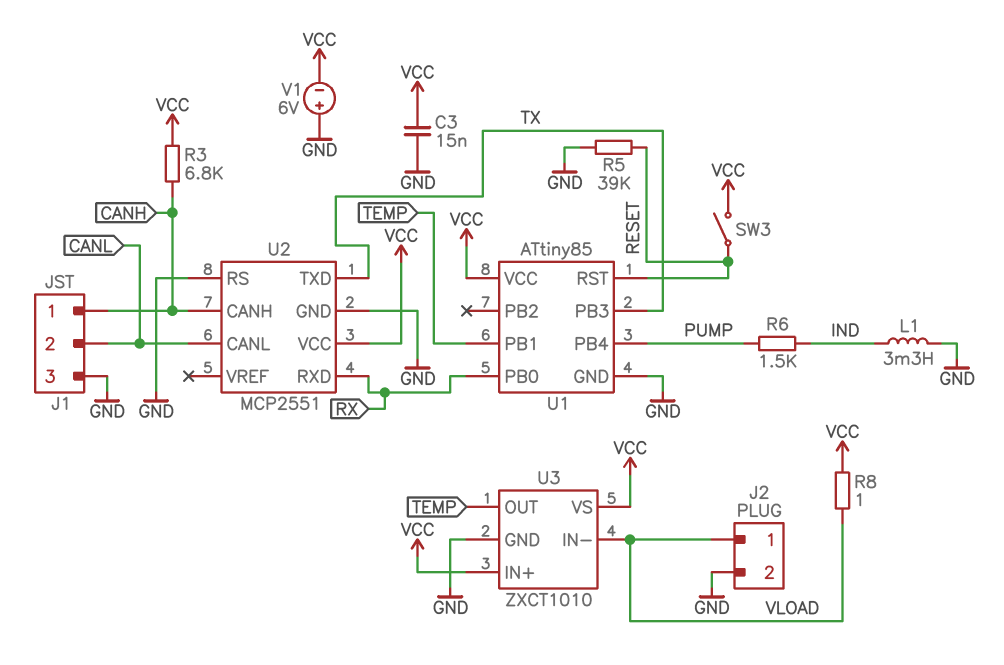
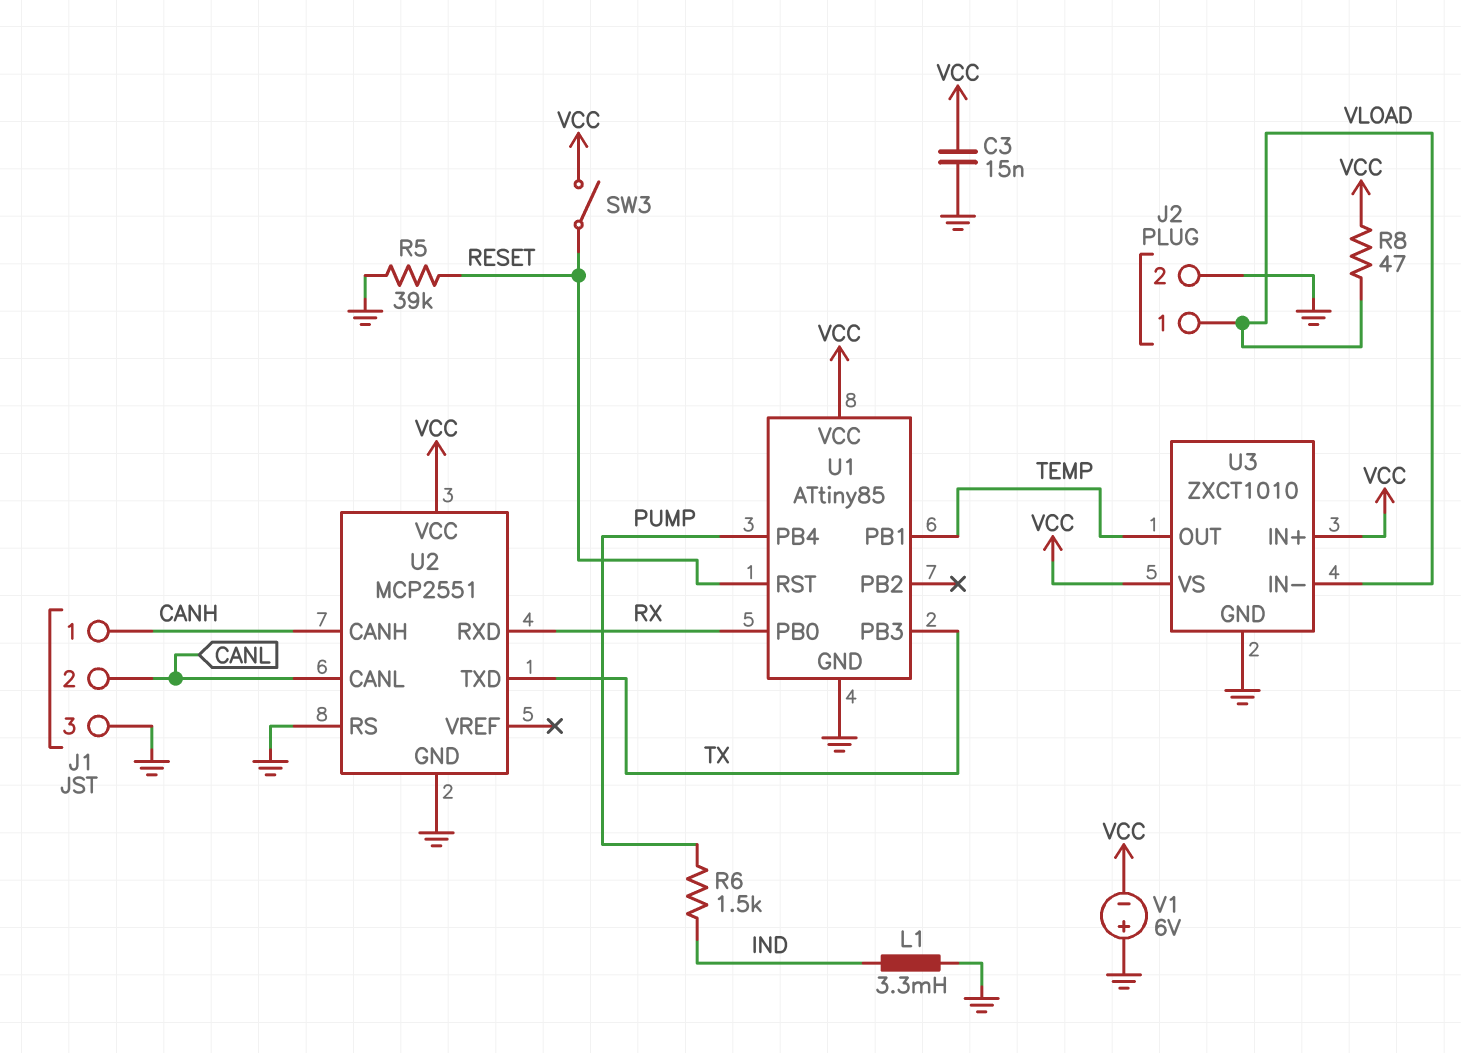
R3: 6.8k (CANH, VCC) -> none
R8: 1 (VCC, VLOAD) -> 47 (VCC, VLOAD)

